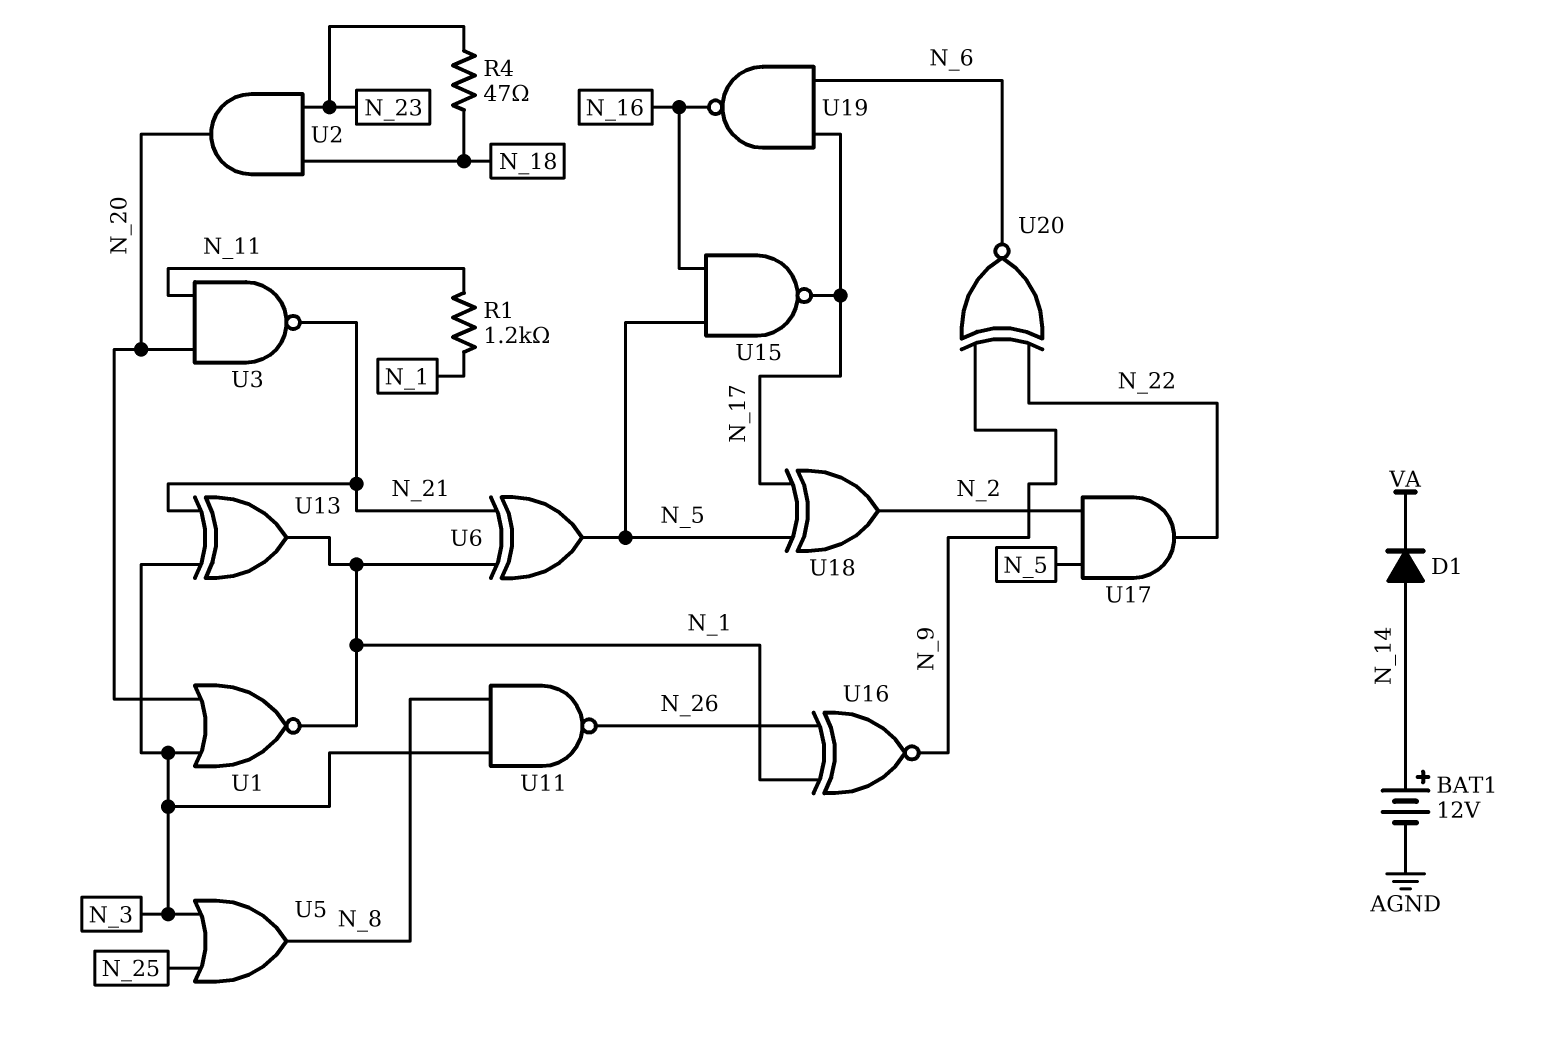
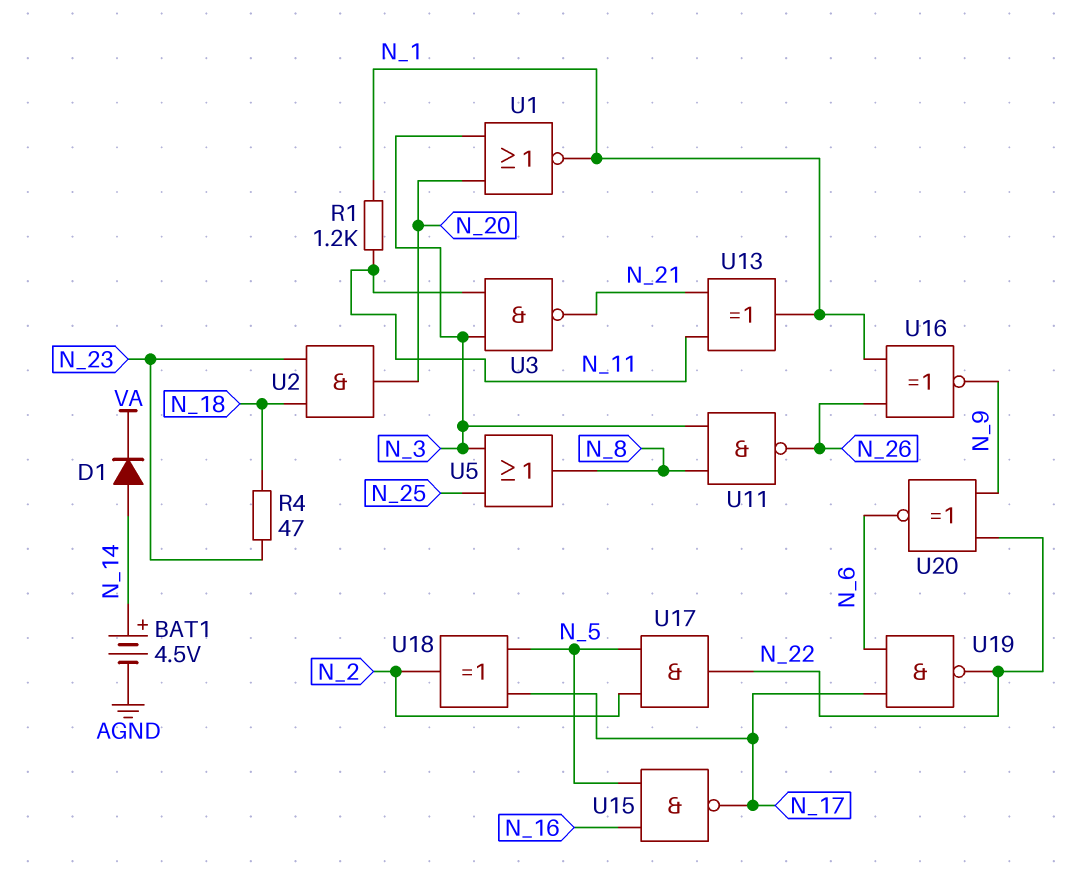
BAT1: 12V (plus N_14, minus AGND) -> 4.5V (plus N_14, minus AGND)
U3: NAND (in N_11, in N_20, out N_21) -> NAND (in N_3, in N_11, out N_21)
U6: XOR (in N_1, in N_21, out N_5) -> none
U13: XOR (in N_3, in N_21, out N_1) -> XOR (in N_11, in N_21, out N_1)
U19: NAND (in N_6, in N_17, out N_16) -> NAND (in N_6, in N_17, out N_22)

